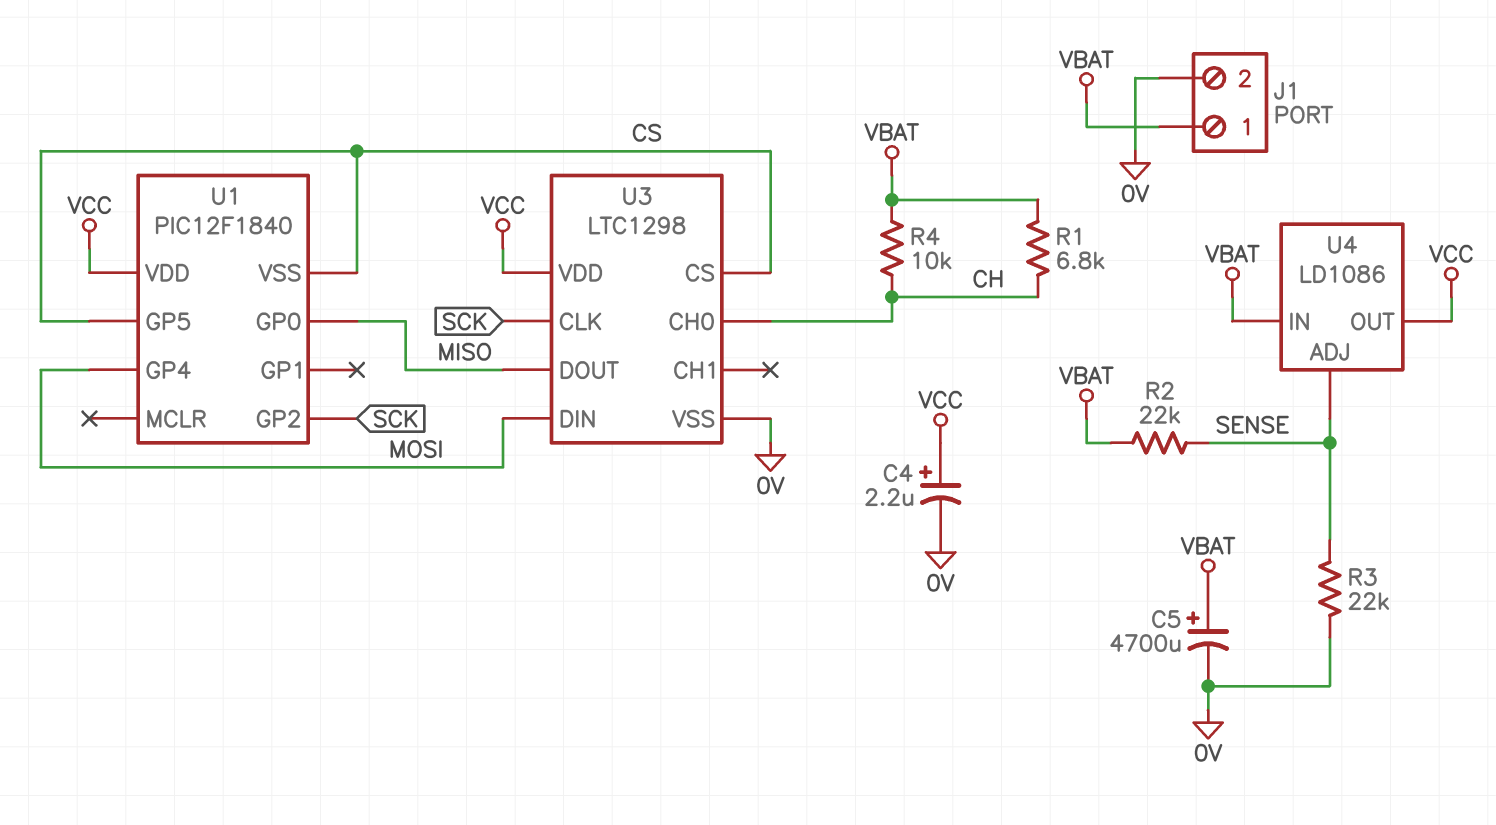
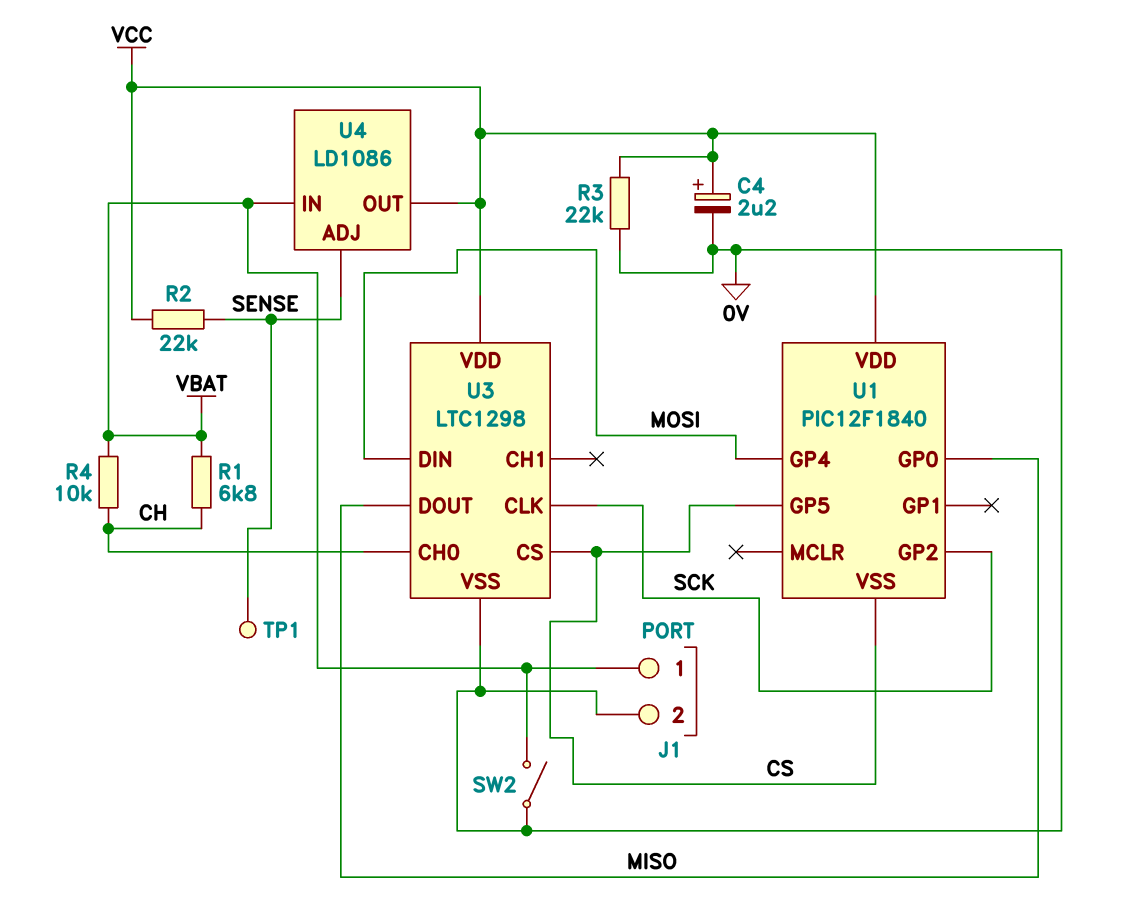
C5: 4700uF (plus VBAT, minus 0V) -> none
R2: 22k (SENSE, VBAT) -> 22k (SENSE, VCC)
R3: 22k (0V, SENSE) -> 22k (0V, VCC)
SW2: none -> switch (0V, VBAT)
TP1: none -> test point (SENSE)

